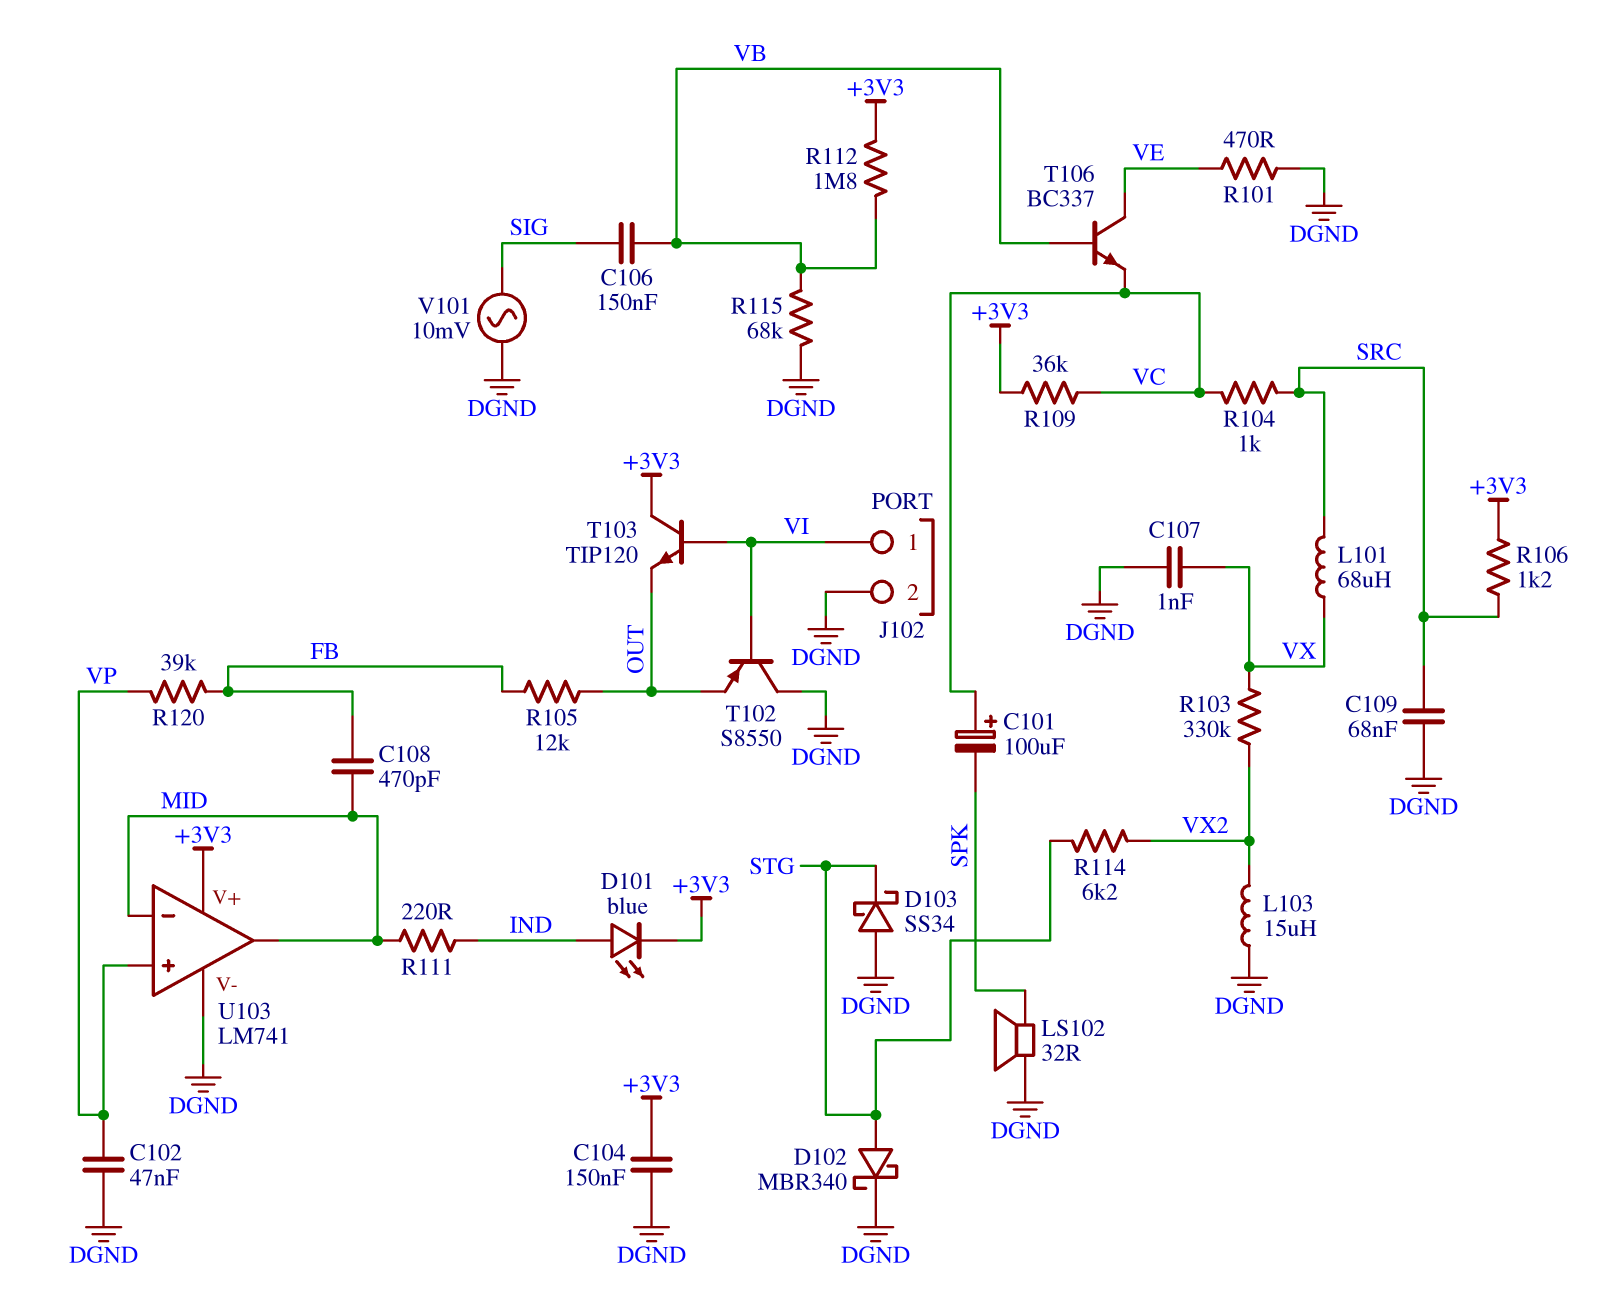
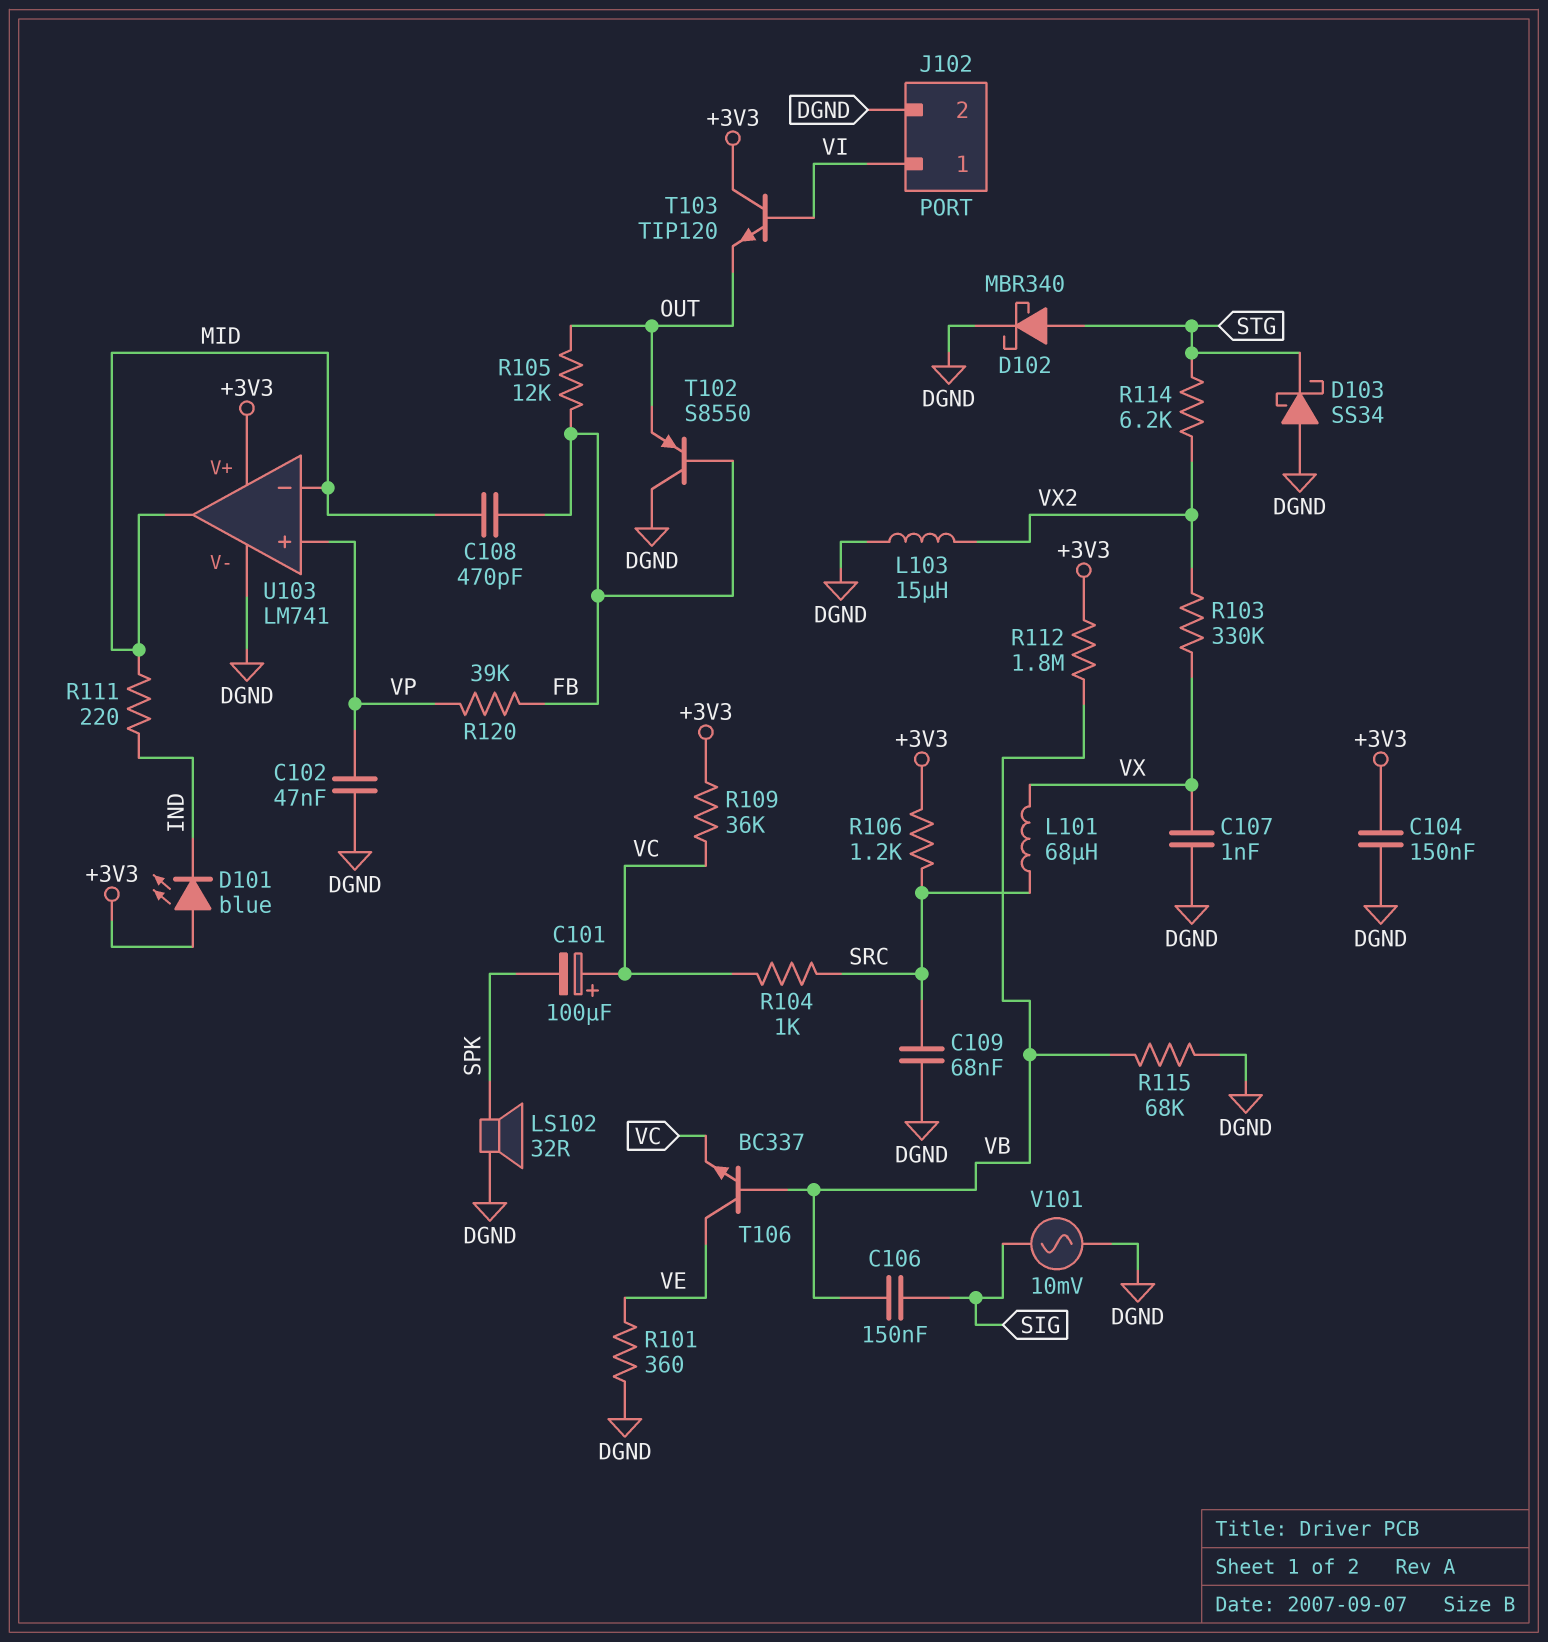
D101: LED blue (A IND, K +3V3) -> LED blue (A +3V3, K IND)
R101: 470 (DGND, VE) -> 360 (DGND, VE)
T102: PNP S8550 (B VI, C DGND, E OUT) -> PNP S8550 (B FB, C DGND, E OUT)

